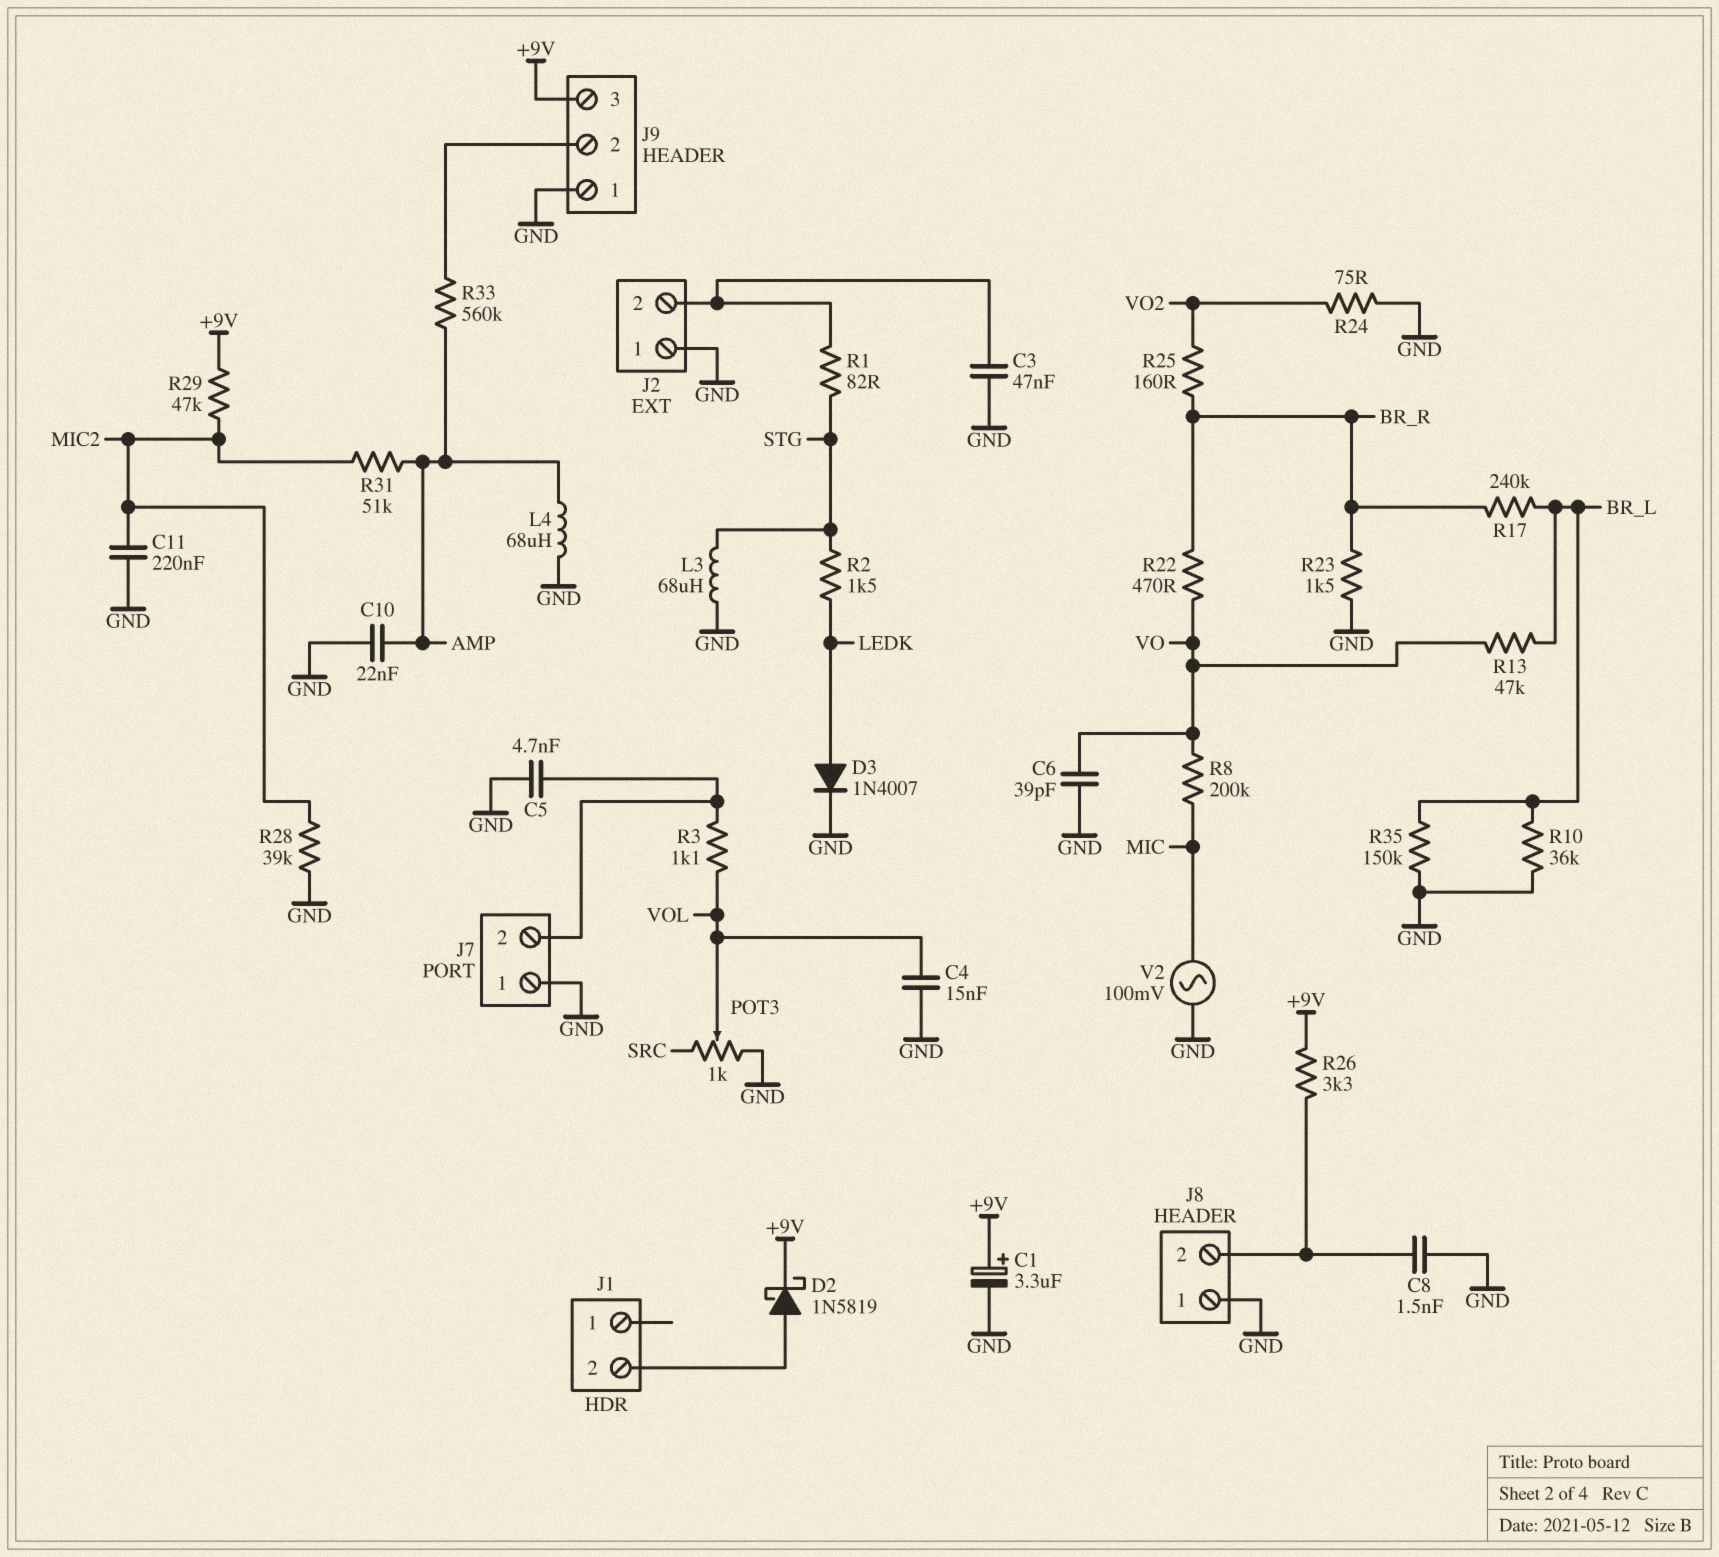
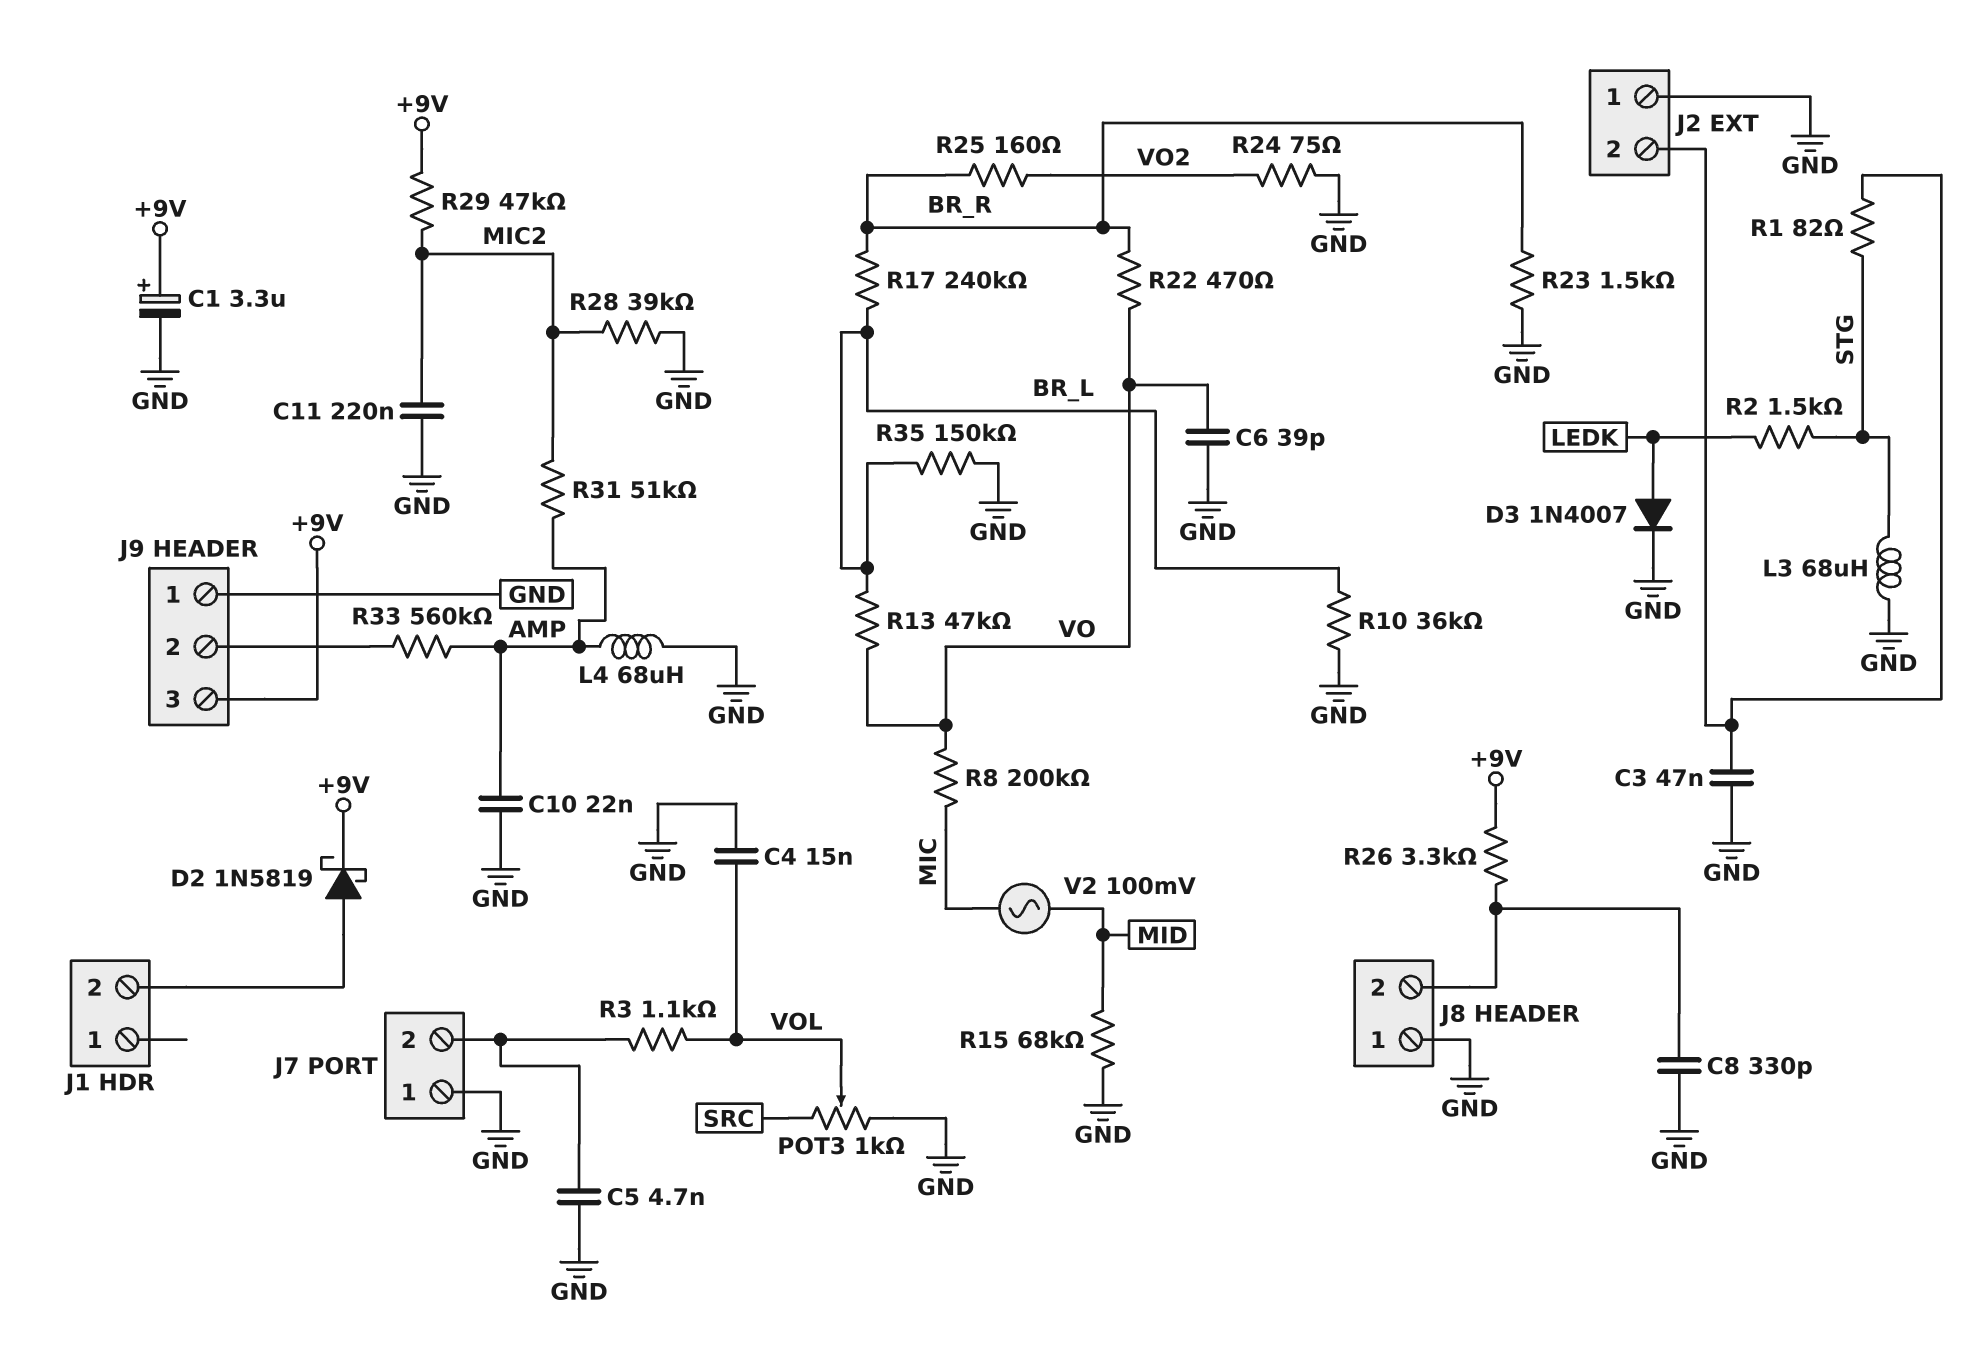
C8: 1.5nF (GND, J8/2) -> 330pF (GND, J8/2)
R15: none -> 68k (GND, MID)
V2: AC 100mV (GND, MIC) -> AC 100mV (MIC, MID)

